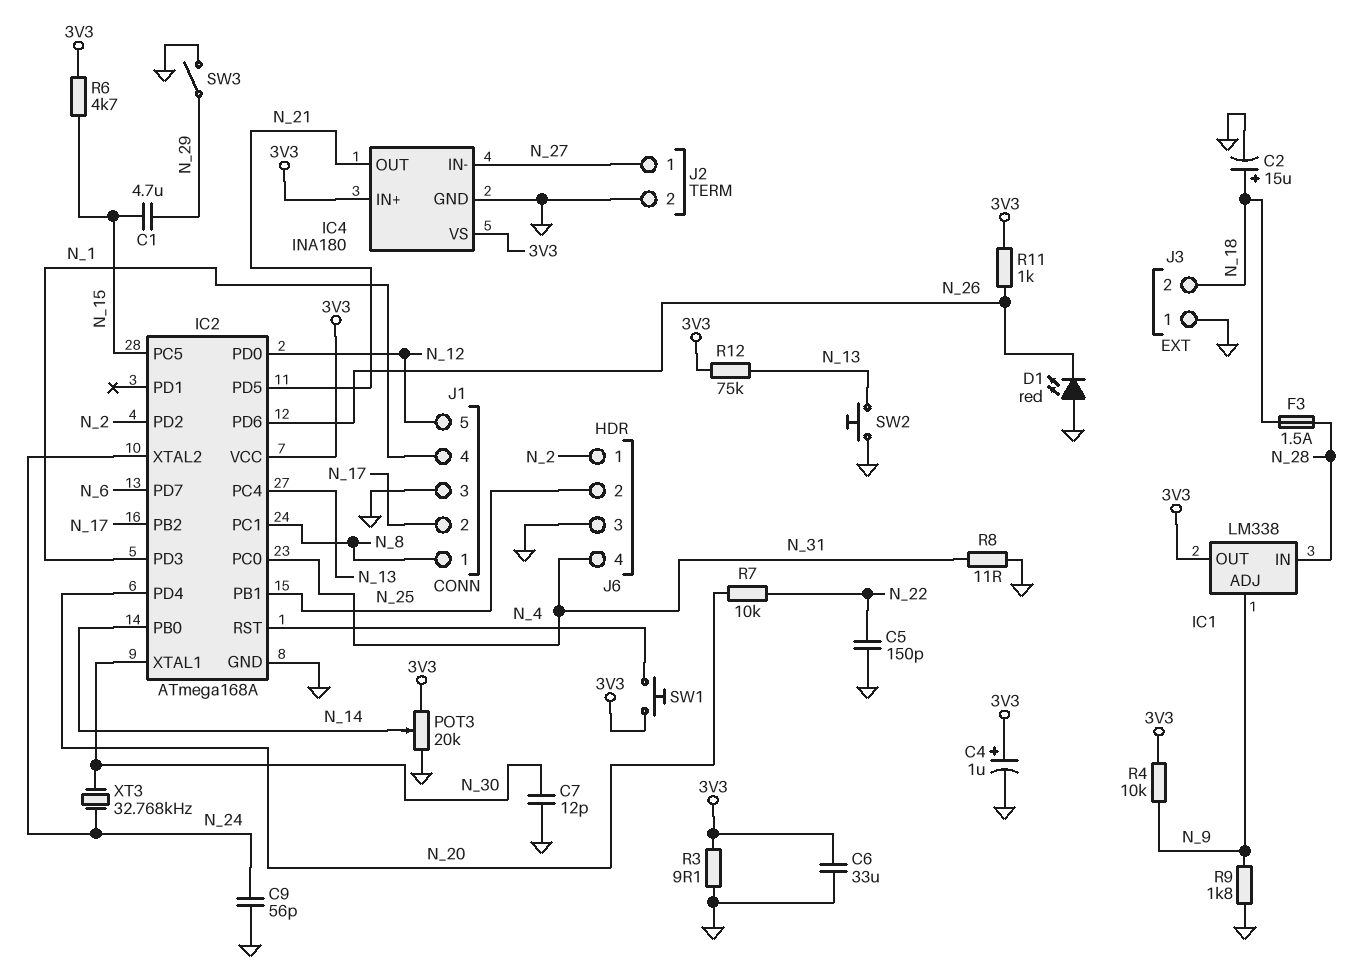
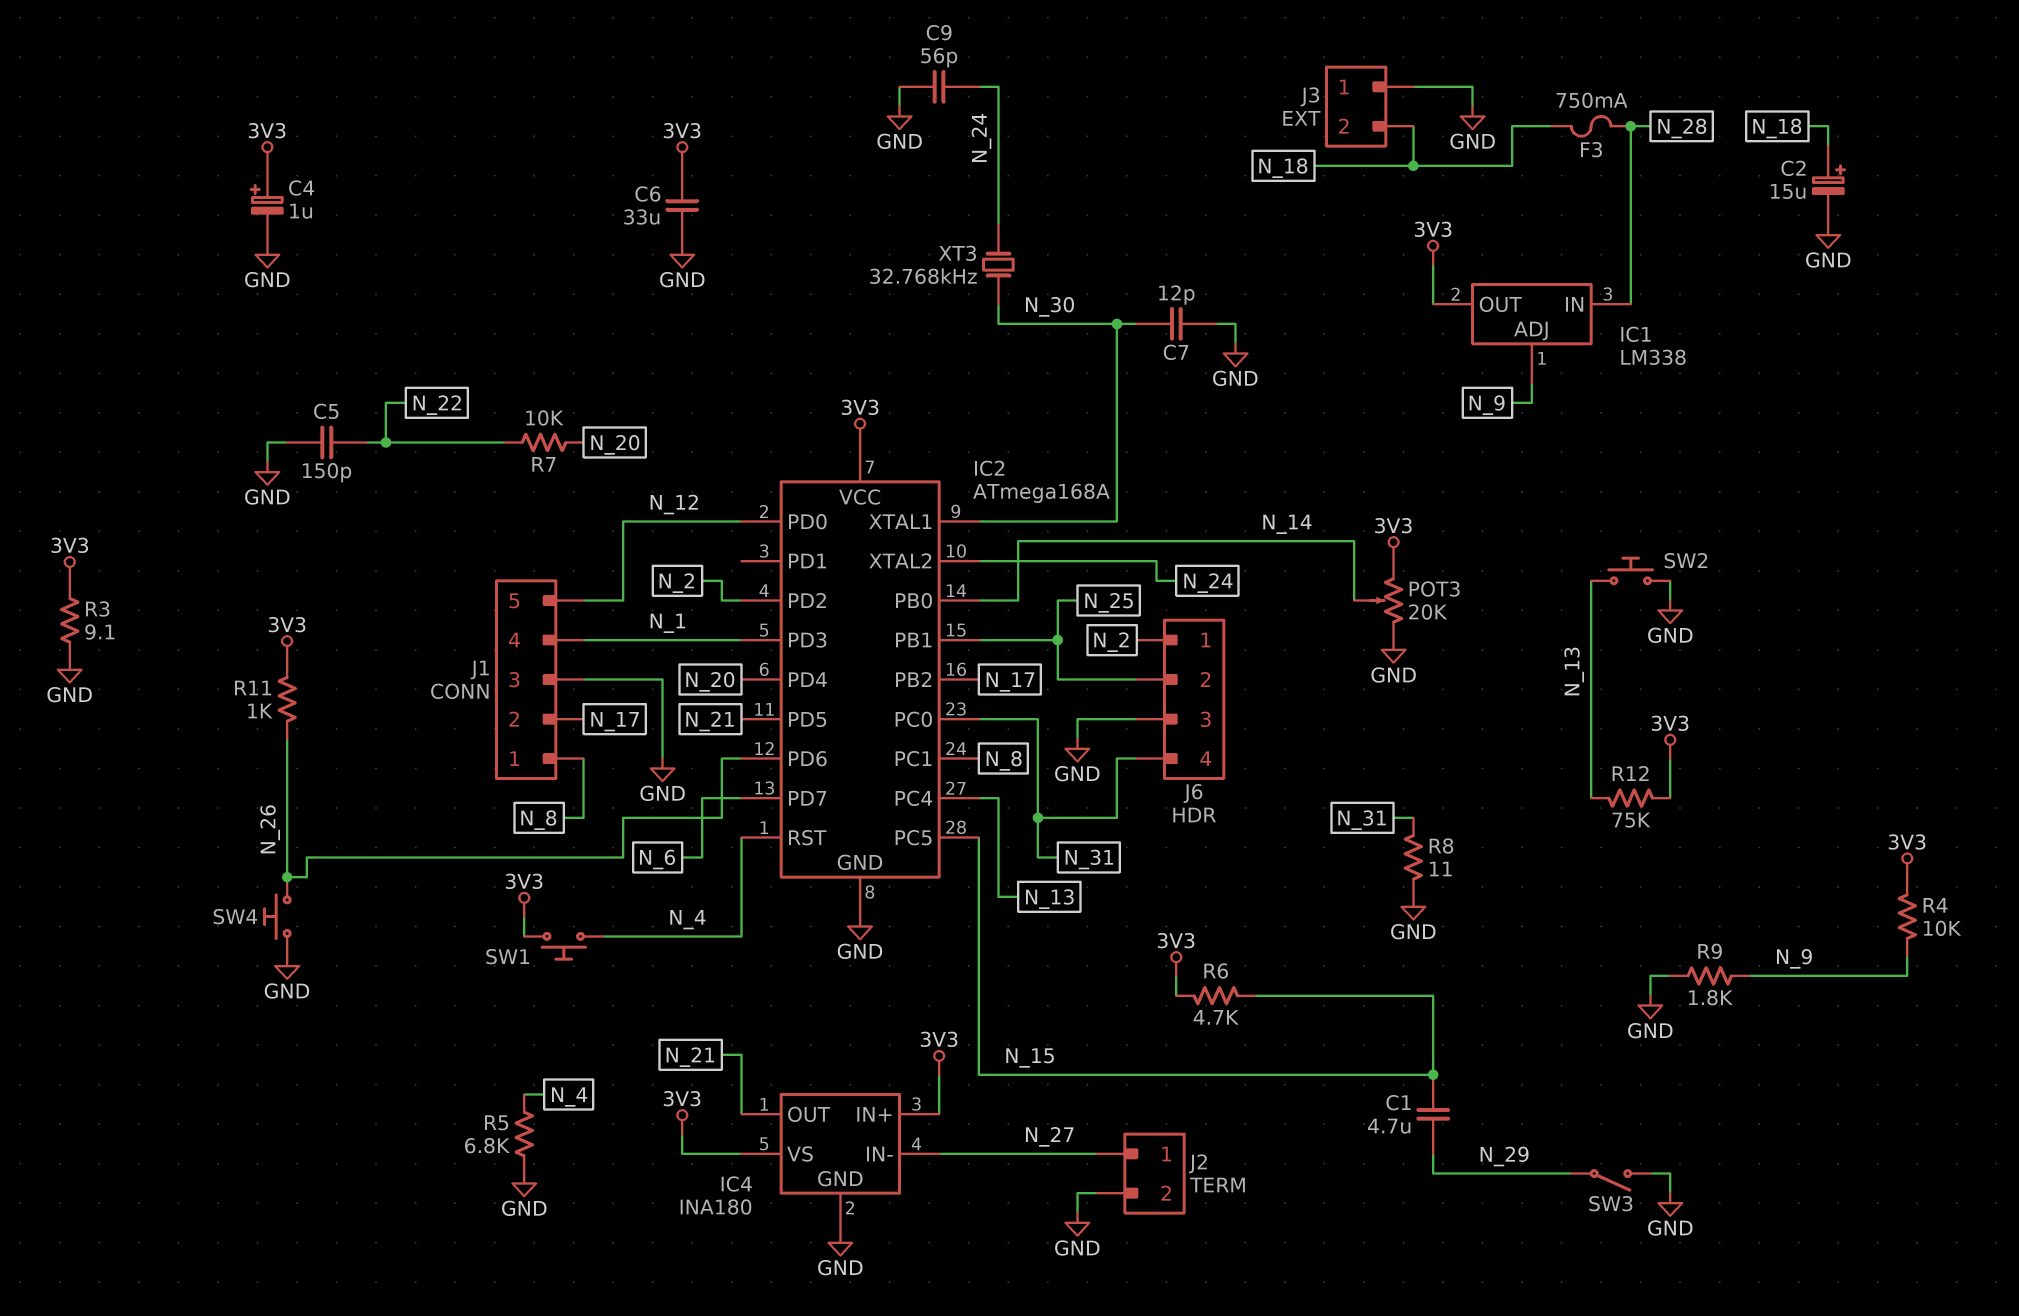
D1: LED red (A GND, K N_26) -> none
F3: 1.5A (N_18, N_28) -> 750mA (N_18, N_28)
R5: none -> 6.8k (GND, N_4)
SW4: none -> button (GND, N_26)

